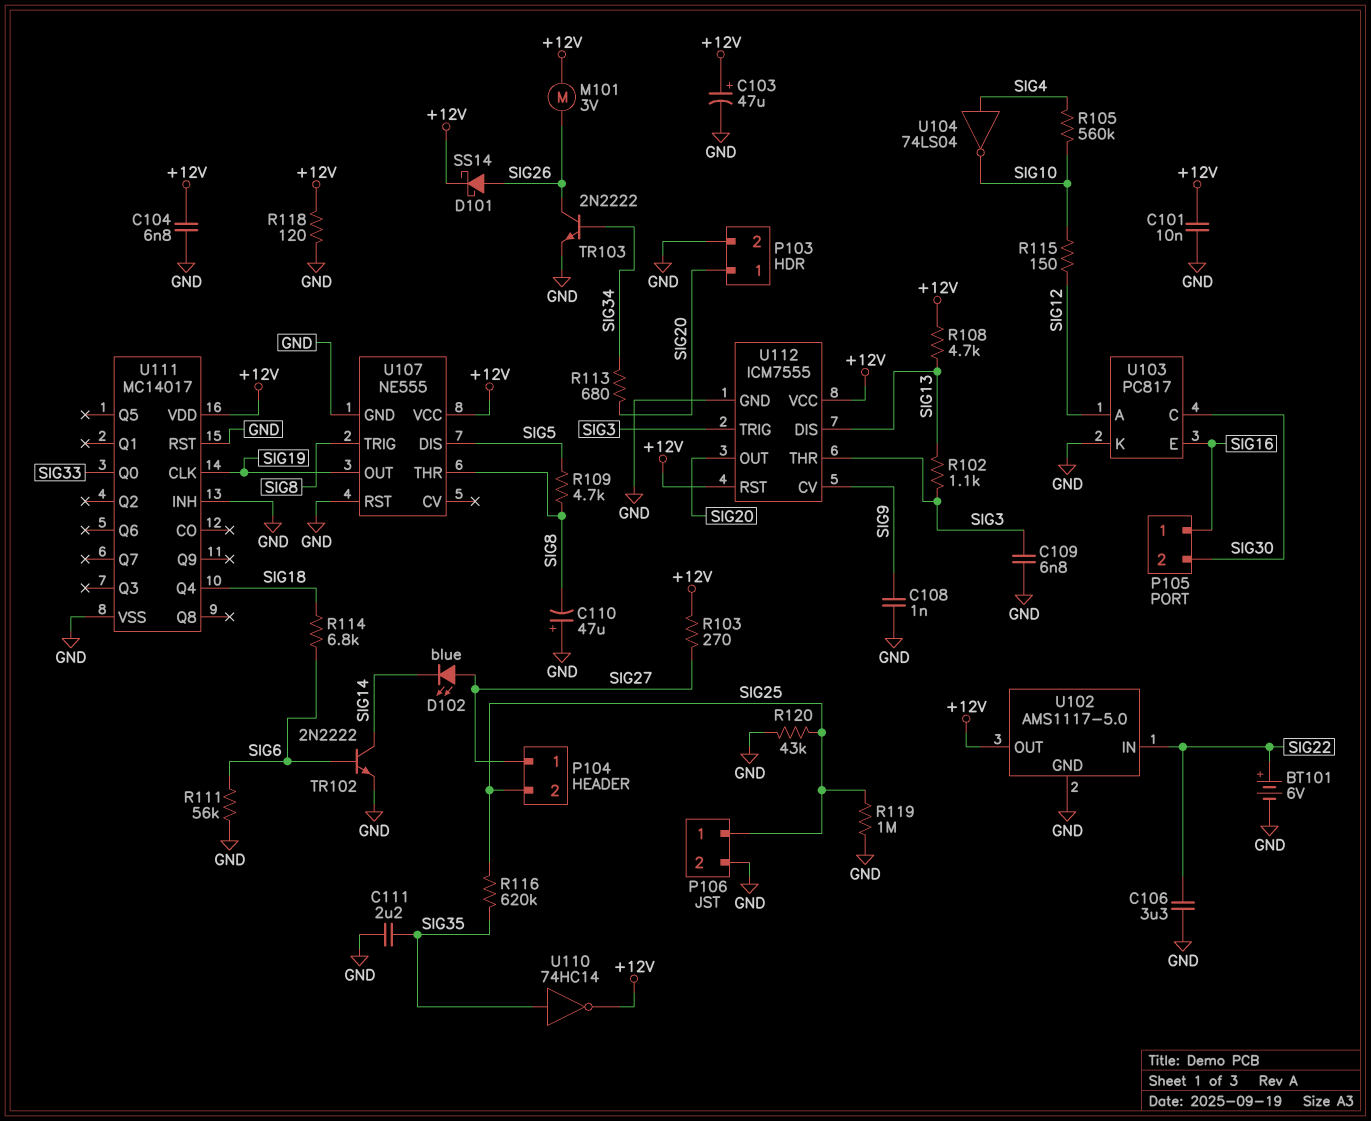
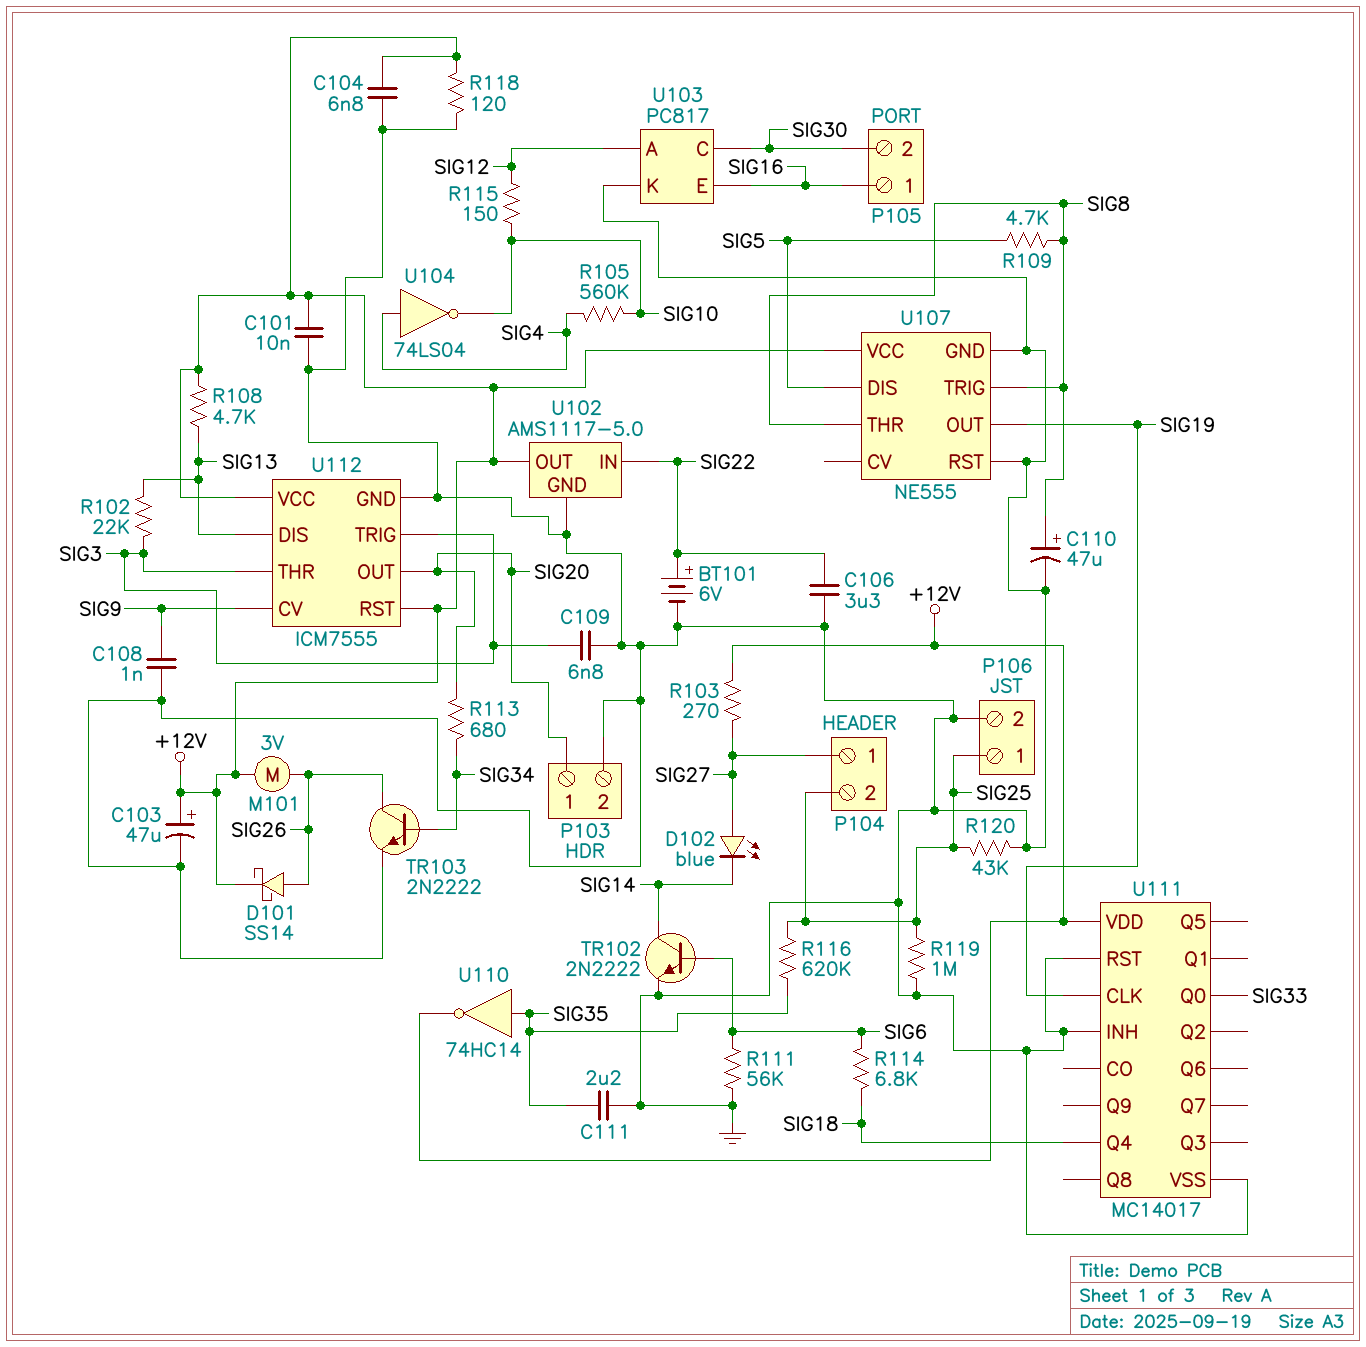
C110: 47uF (plus GND, minus SIG8) -> 47uF (plus SIG8, minus GND)
R102: 1.1k (SIG3, SIG13) -> 22k (SIG3, SIG13)

